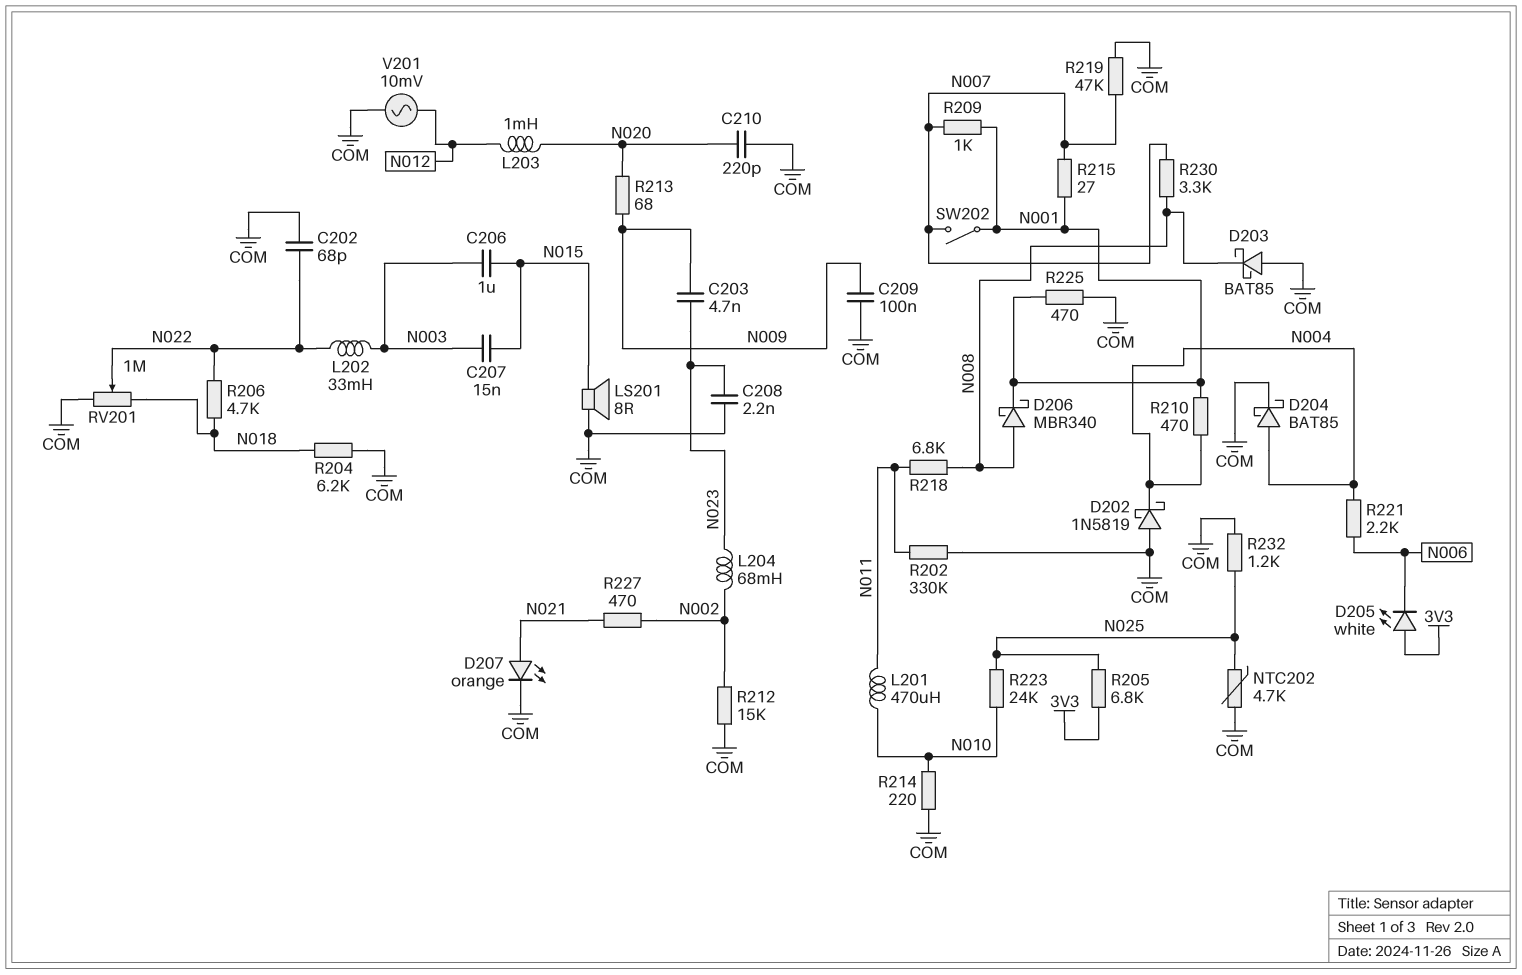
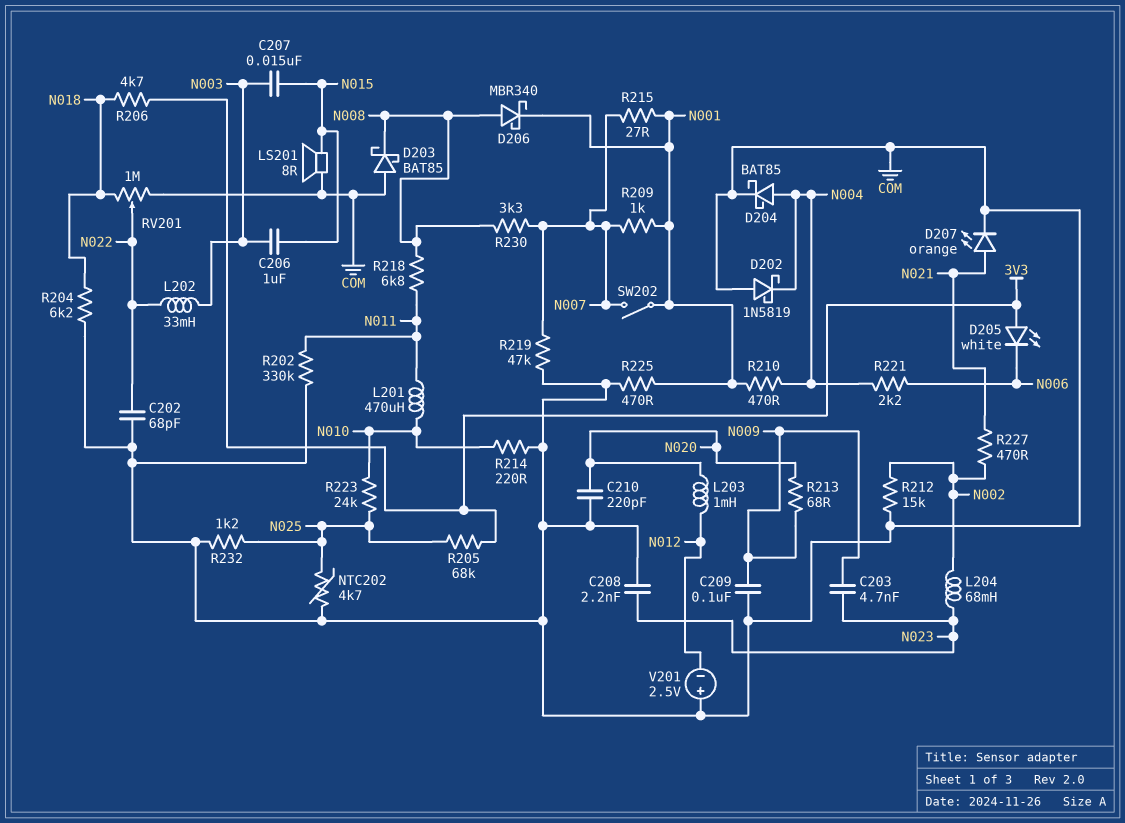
R205: 6.8k (3V3, N025) -> 68k (3V3, N025)
R206: 4.7k (N018, N022) -> 4.7k (3V3, N018)
V201: AC 10mV (COM, N012) -> 2.5V (plus COM, minus N012)

